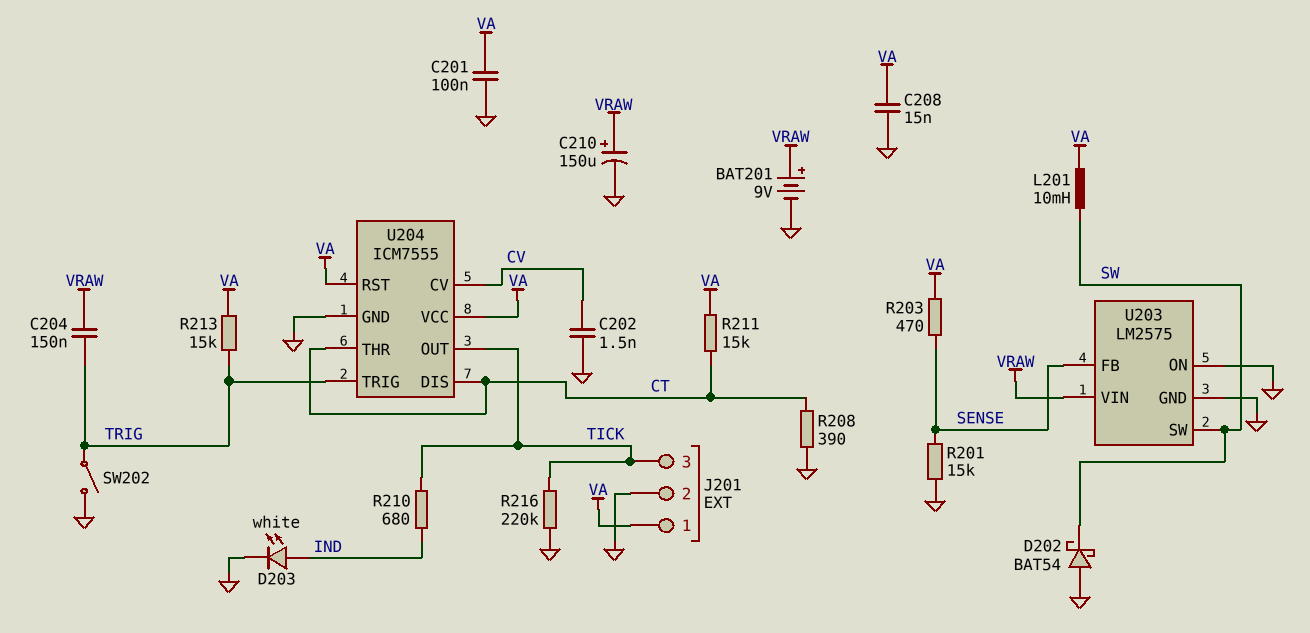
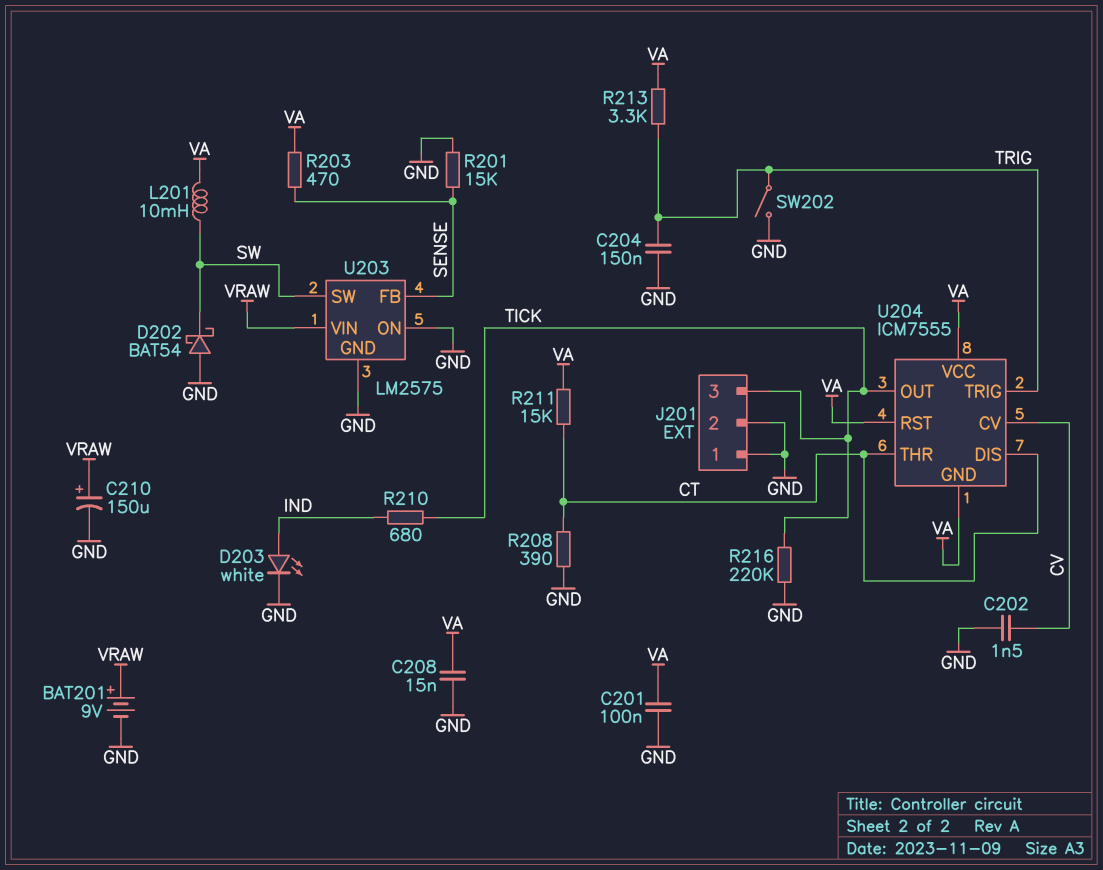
C204: 150nF (TRIG, VRAW) -> 150nF (GND, TRIG)
J201 pin 1: VA -> GND
R213: 15k (TRIG, VA) -> 3.3k (TRIG, VA)
U204 pin GND: GND -> VA

